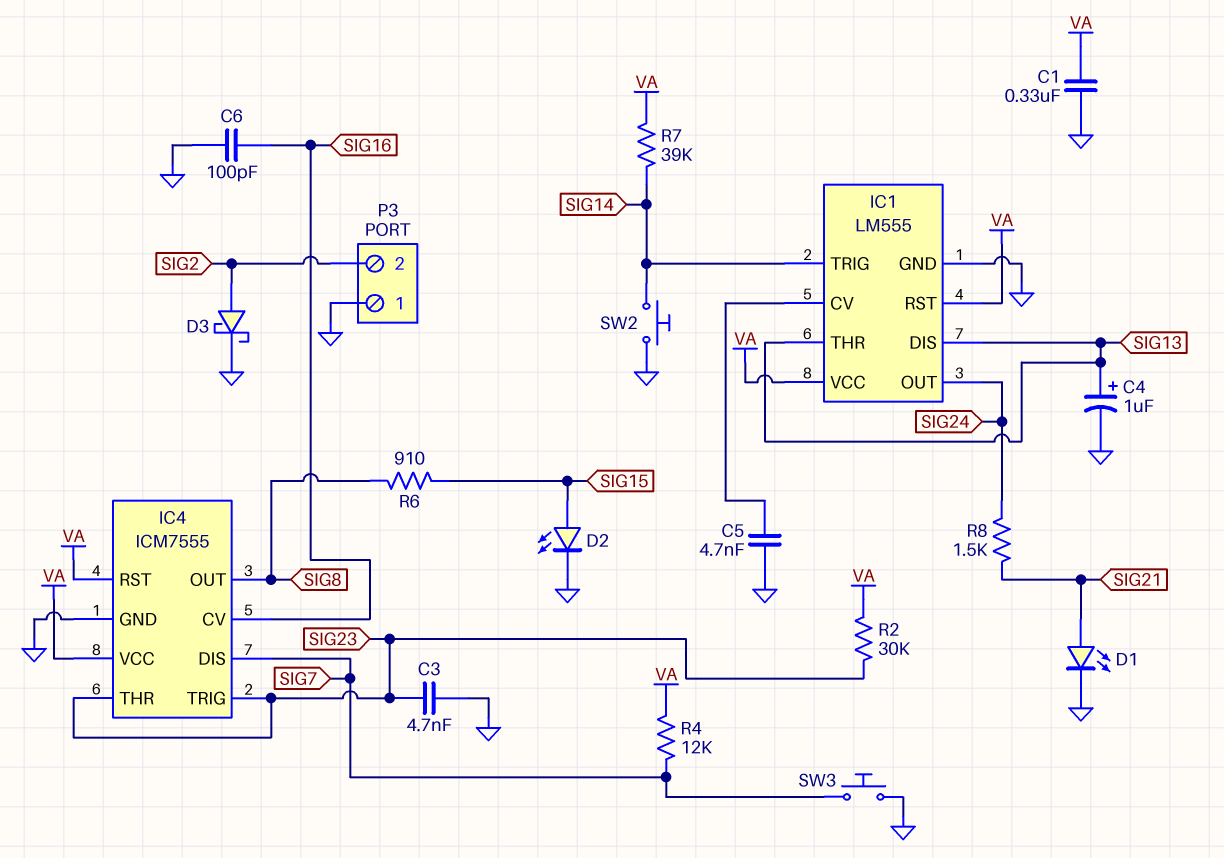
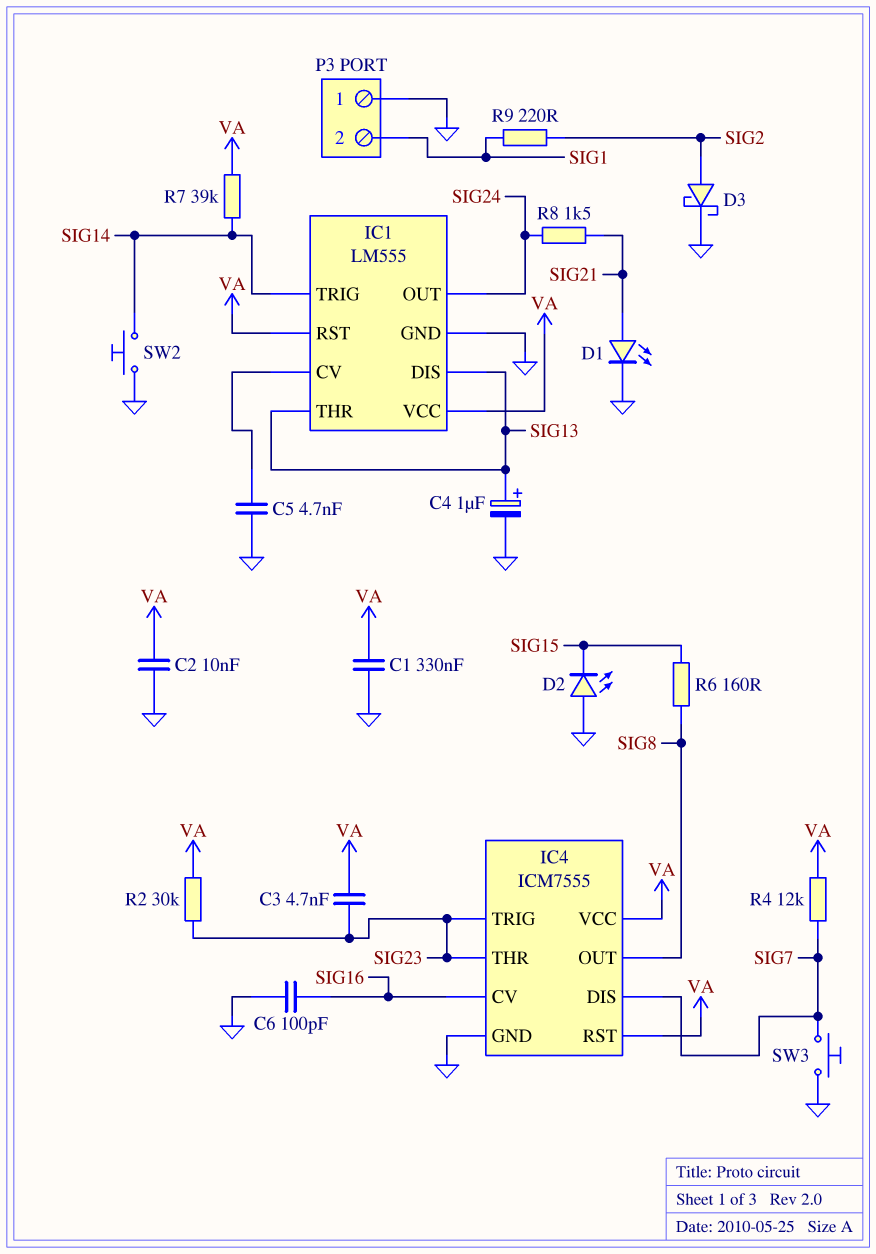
C2: none -> 10nF (GND, VA)
C3: 4.7nF (GND, SIG23) -> 4.7nF (SIG23, VA)
D2: LED (A SIG15, K GND) -> LED (A GND, K SIG15)
P3 pin 2: SIG2 -> SIG1
R6: 910 (SIG8, SIG15) -> 160 (SIG8, SIG15)
R9: none -> 220 (SIG1, SIG2)

